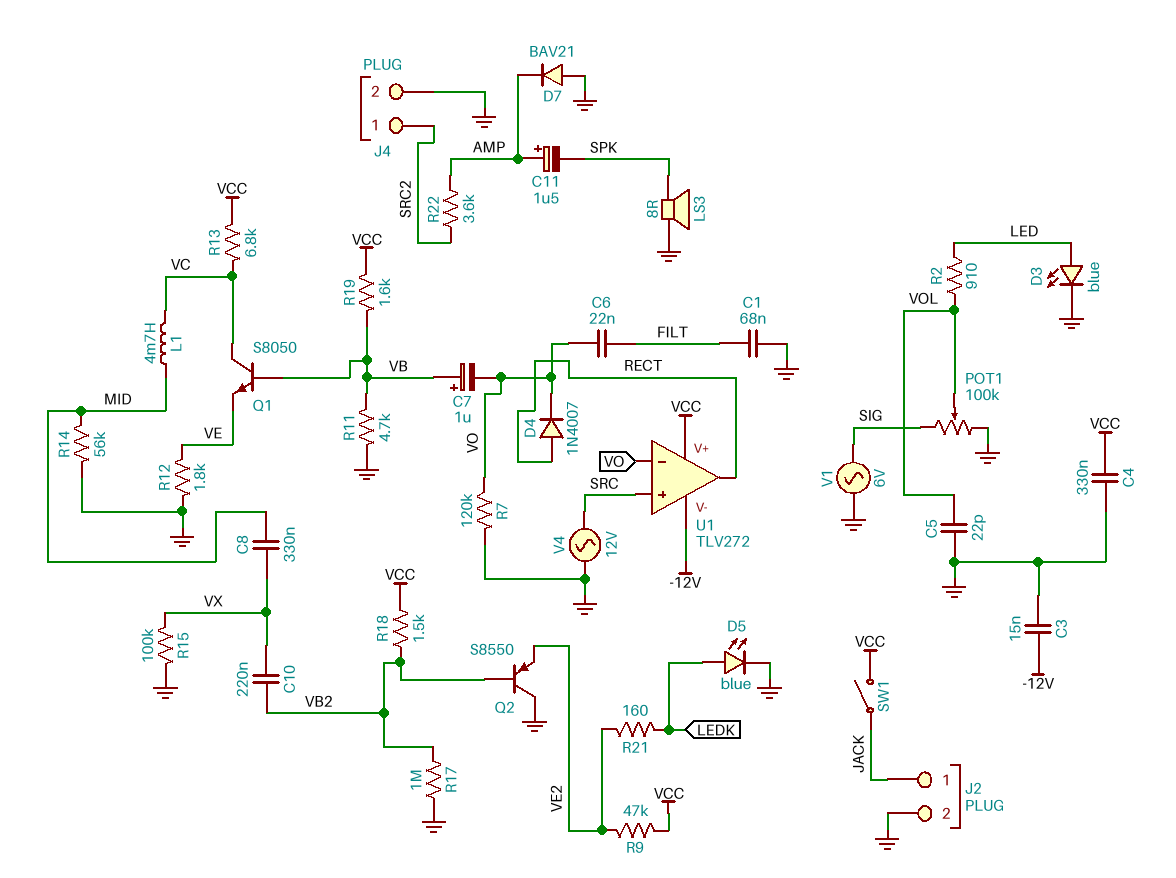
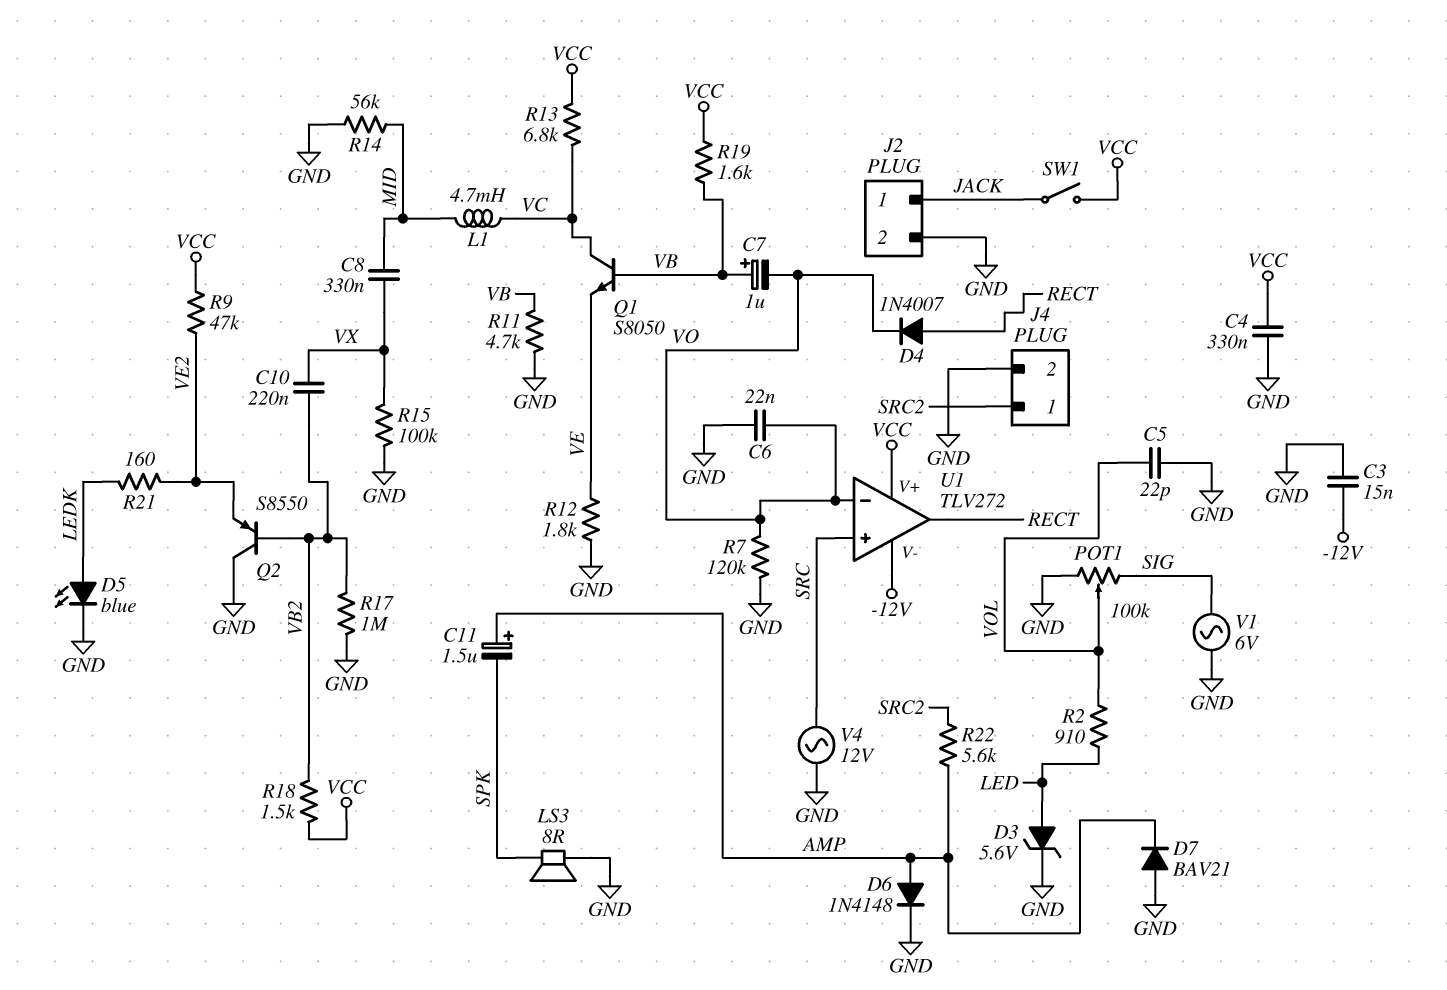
C1: 68nF (FILT, GND) -> none
C6: 22nF (FILT, VO) -> 22nF (GND, VO)
D3: LED blue (A LED, K GND) -> zener 5.6V (A LED, K GND)
D6: none -> diode 1N4148 (A AMP, K GND)
R22: 3.6k (AMP, SRC2) -> 5.6k (AMP, SRC2)

